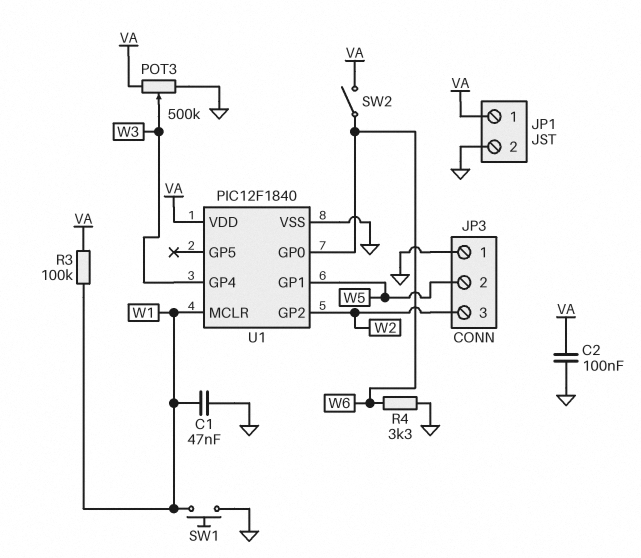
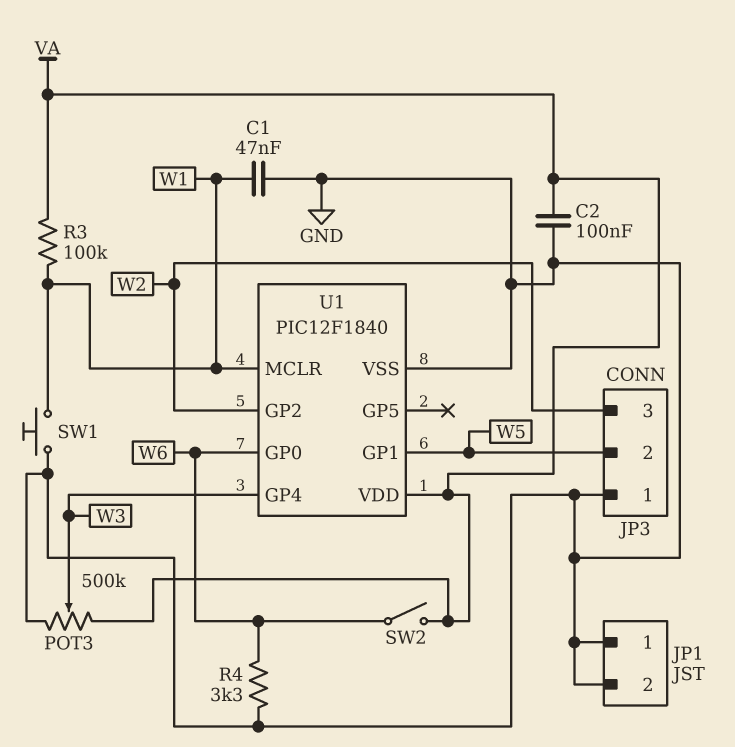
JP1 pin 1: VA -> GND

